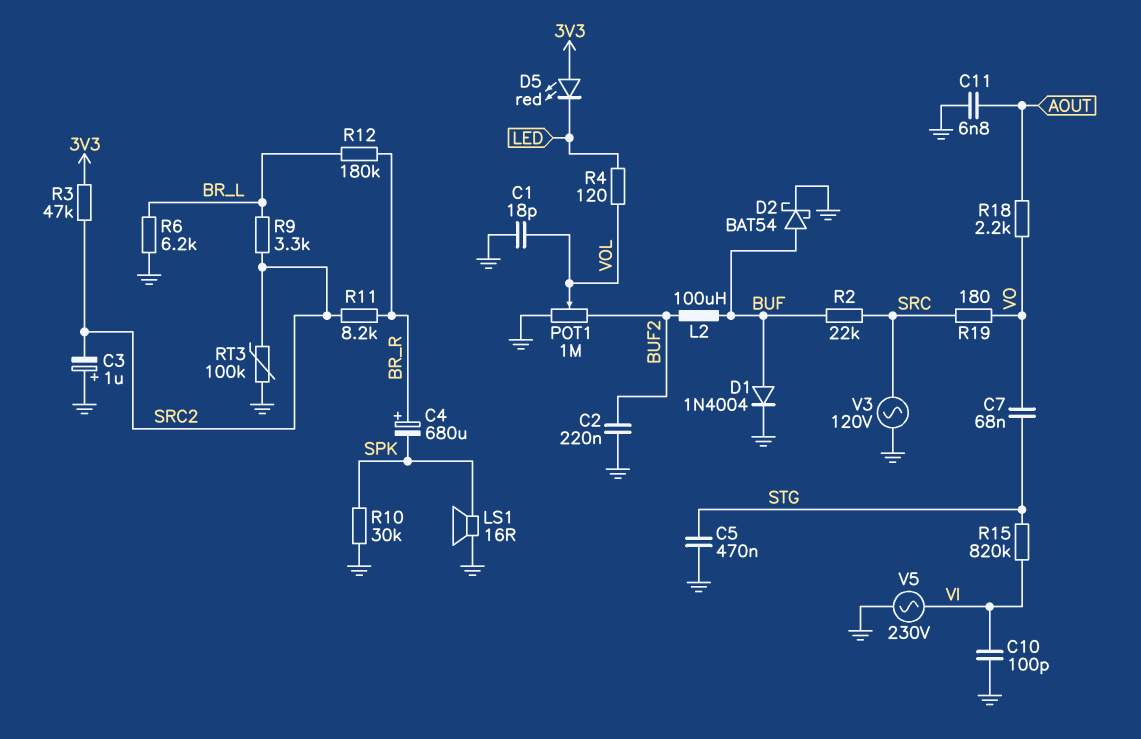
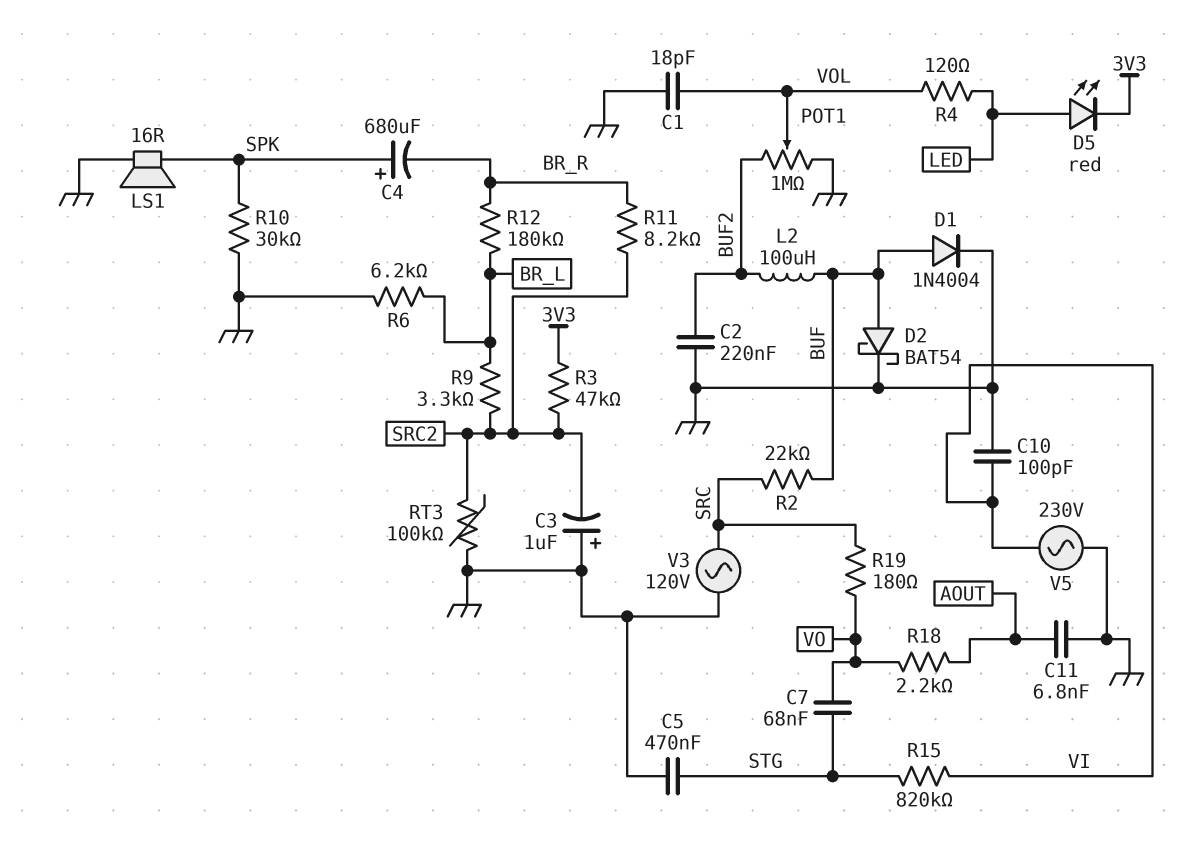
C4: 680uF (plus BR_R, minus SPK) -> 680uF (plus SPK, minus BR_R)
D5: LED red (A 3V3, K LED) -> LED red (A LED, K 3V3)

